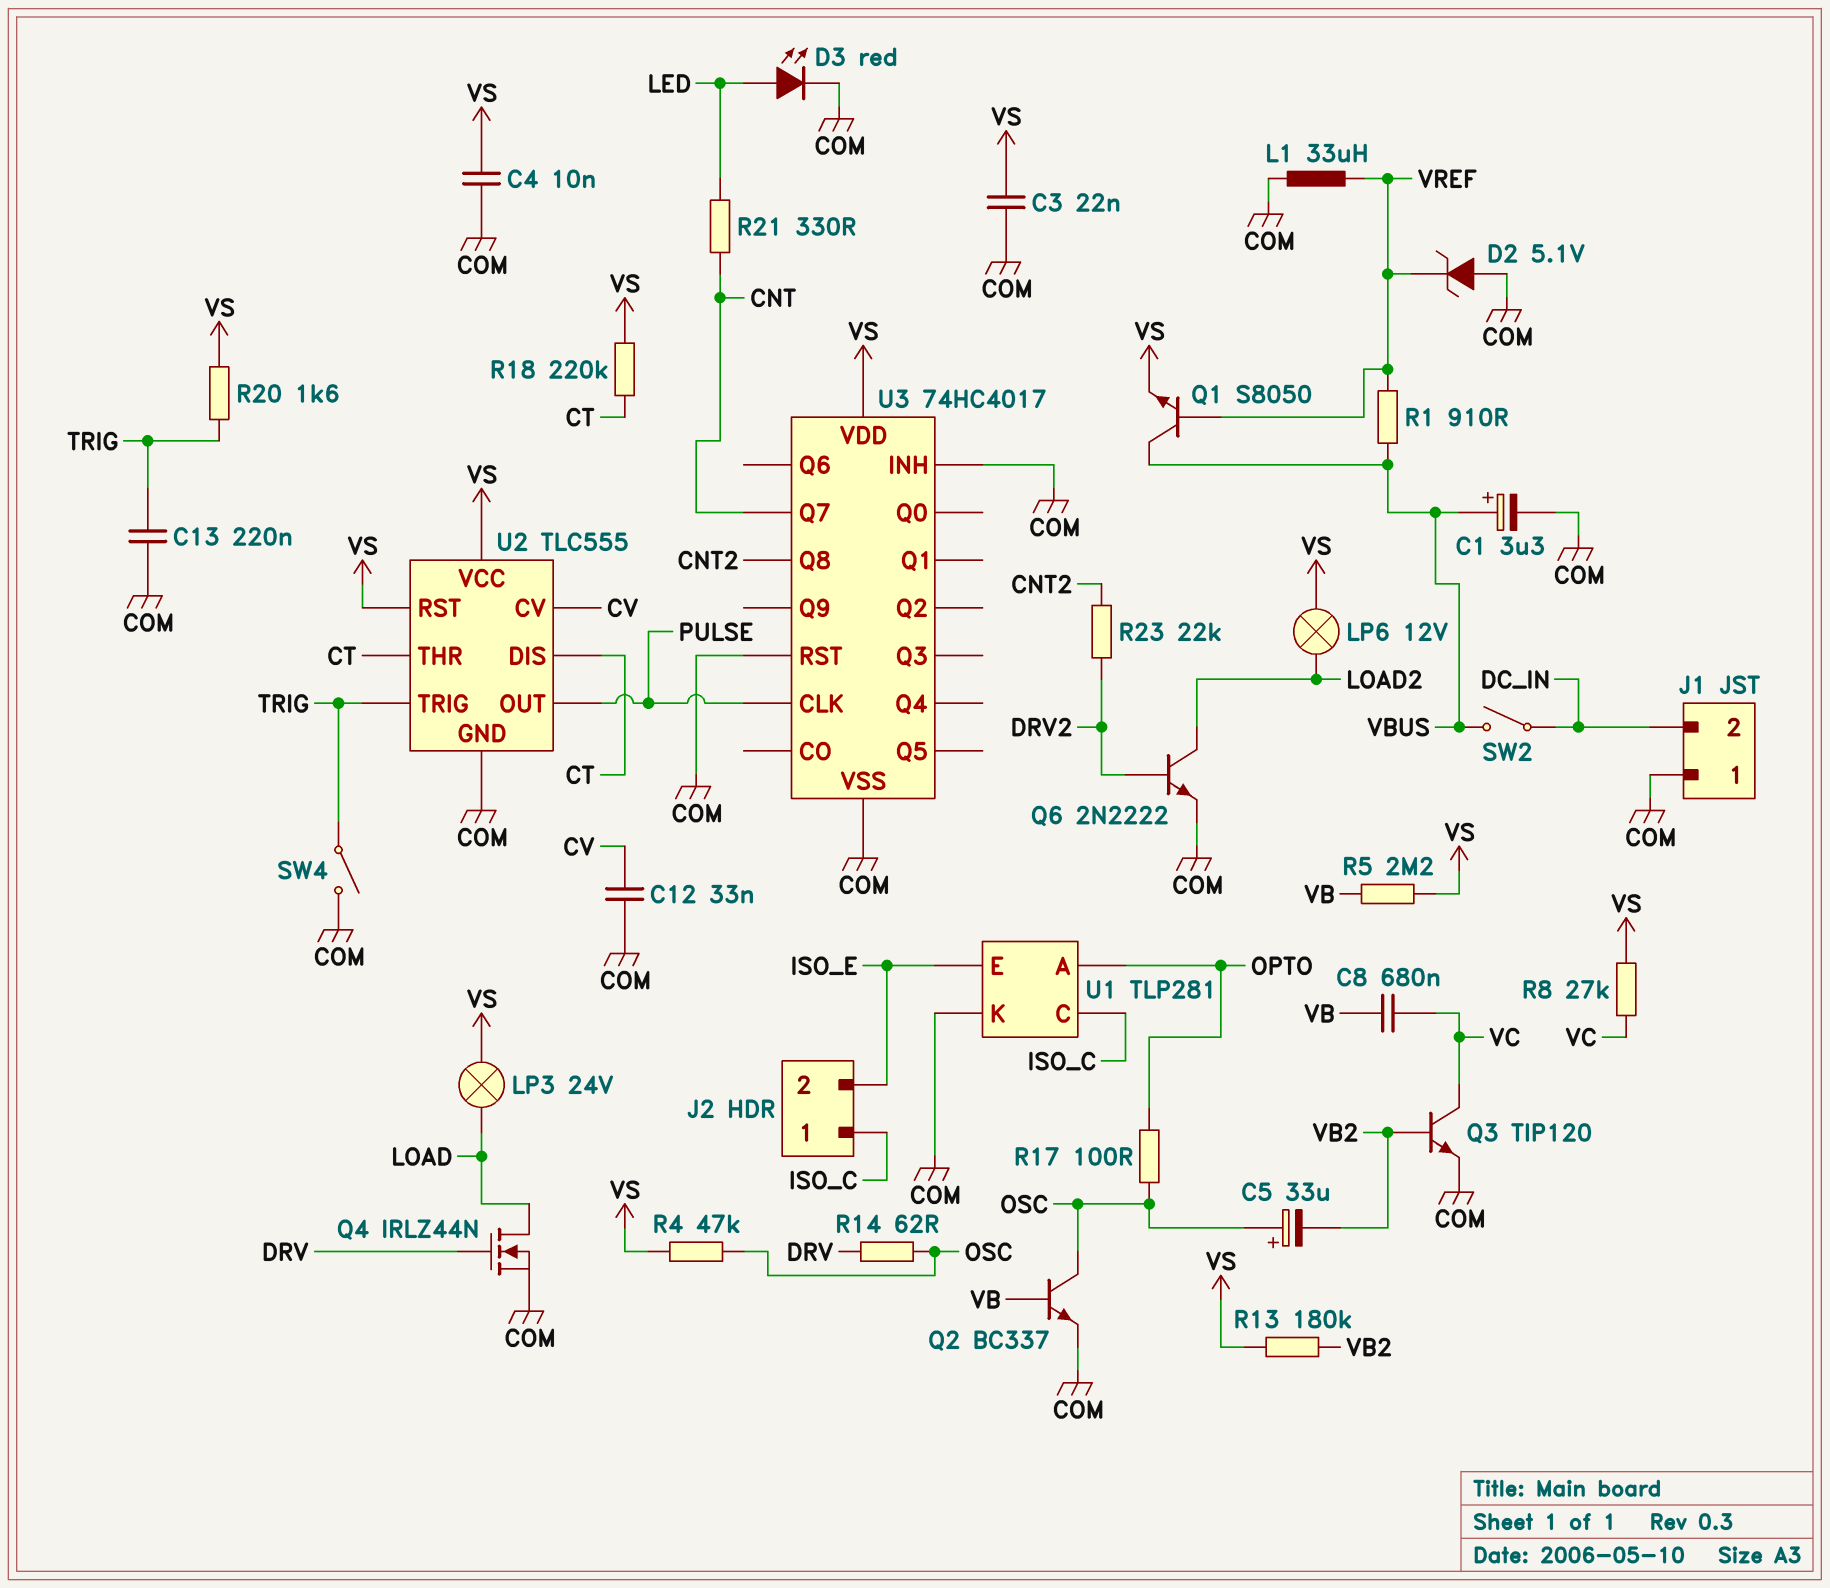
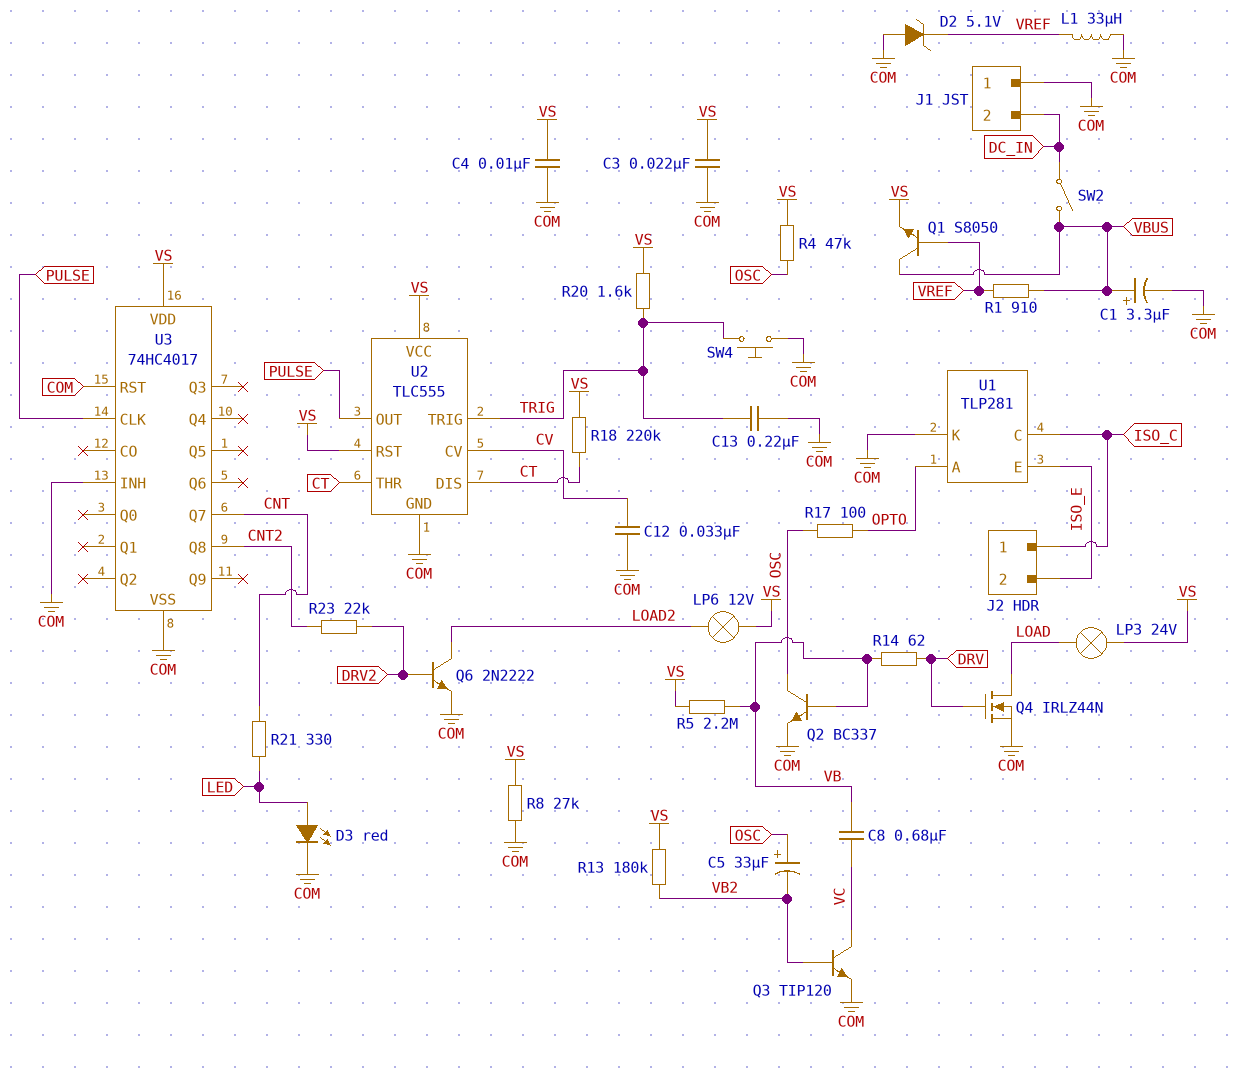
R8: 27k (VC, VS) -> 27k (COM, VS)
R14: 62 (DRV, OSC) -> 62 (DRV, VB)
SW4: switch (COM, TRIG) -> button (COM, TRIG)

